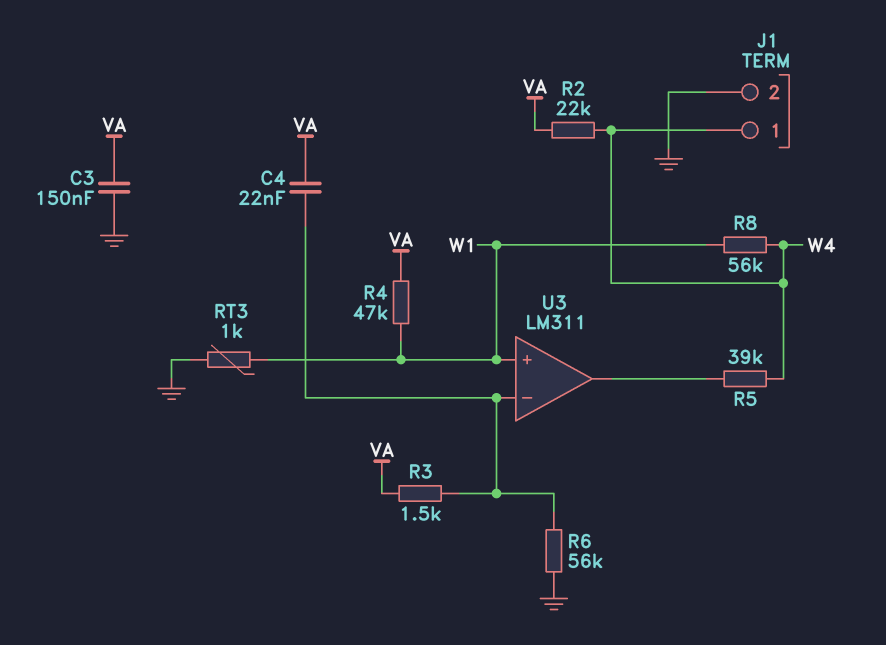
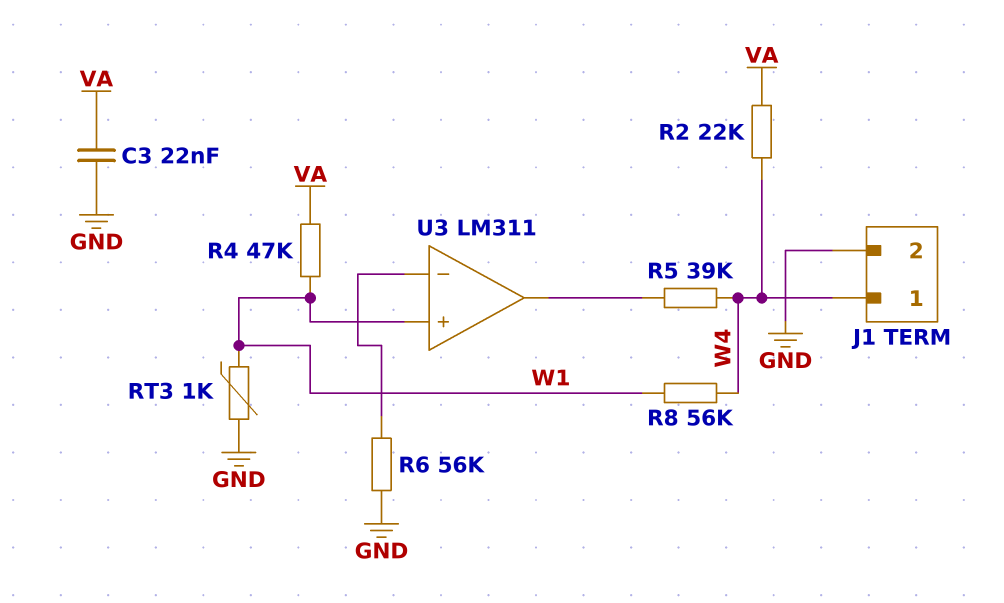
C3: 150nF (GND, VA) -> 22nF (GND, VA)
C4: 22nF (U3/in-, VA) -> none
R3: 1.5k (U3/in-, VA) -> none

